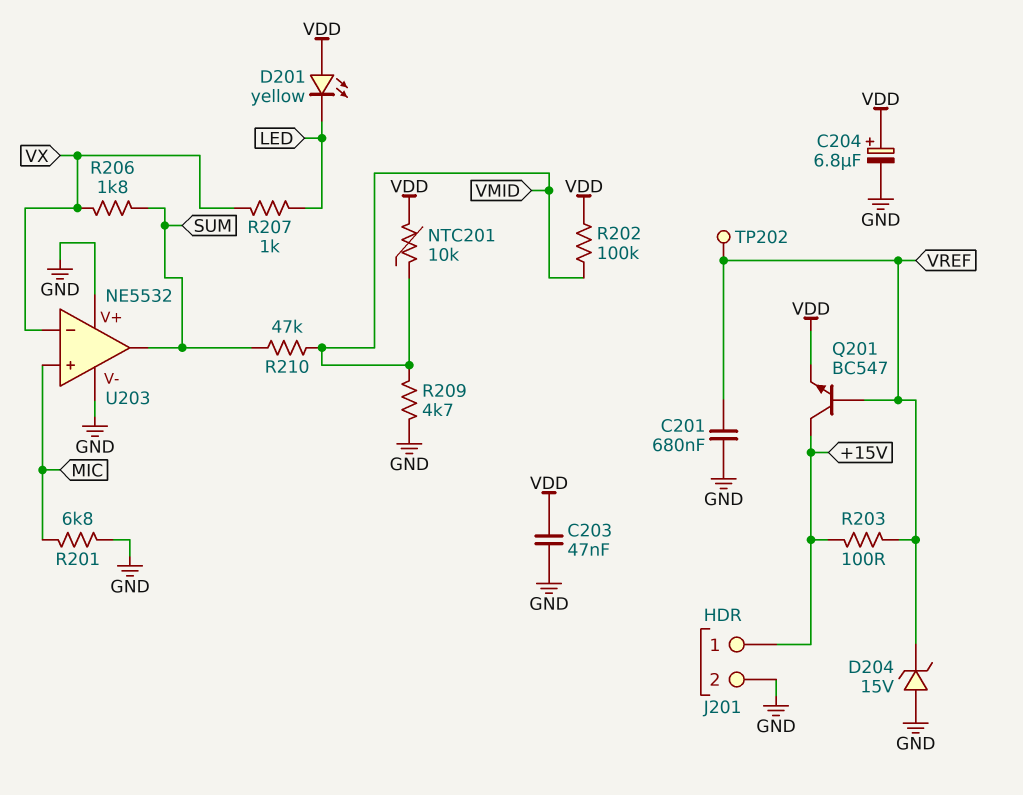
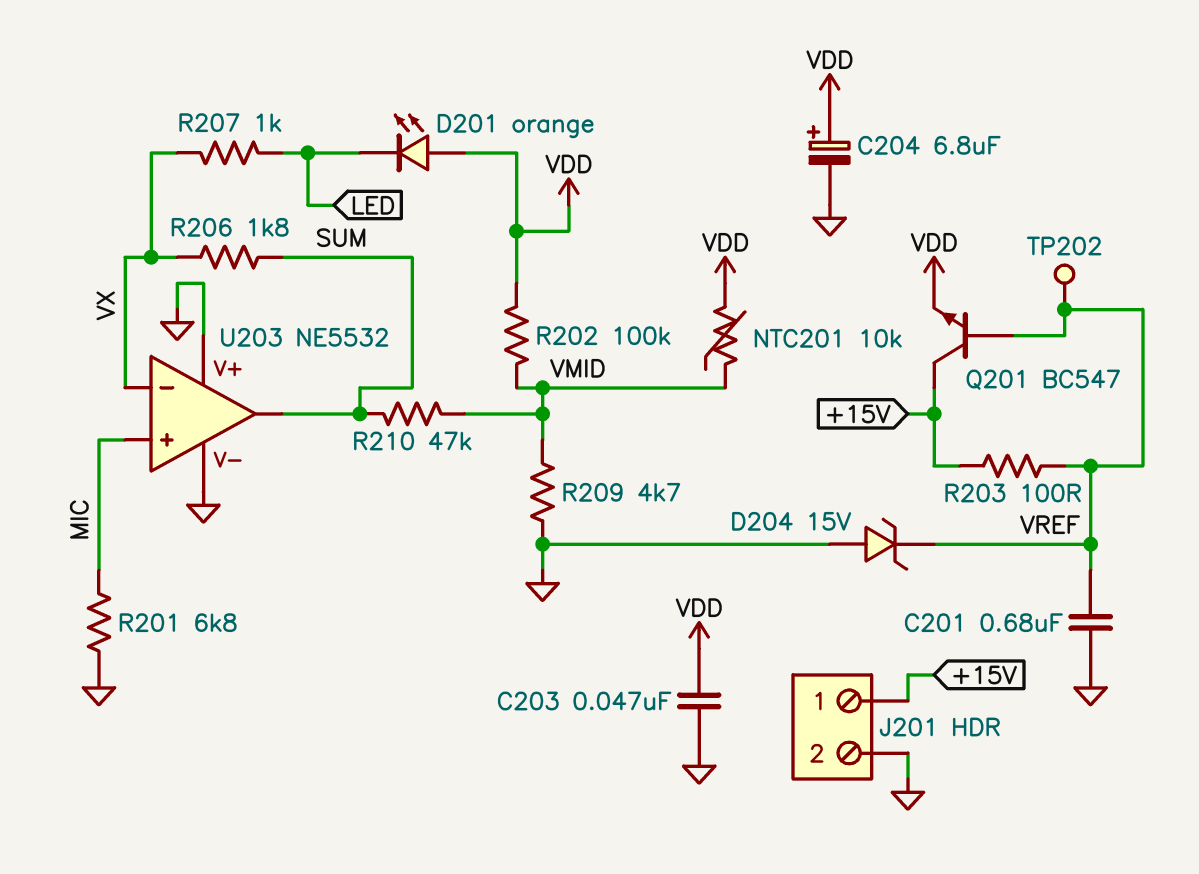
D201: LED yellow (A VDD, K LED) -> LED orange (A VDD, K LED)

